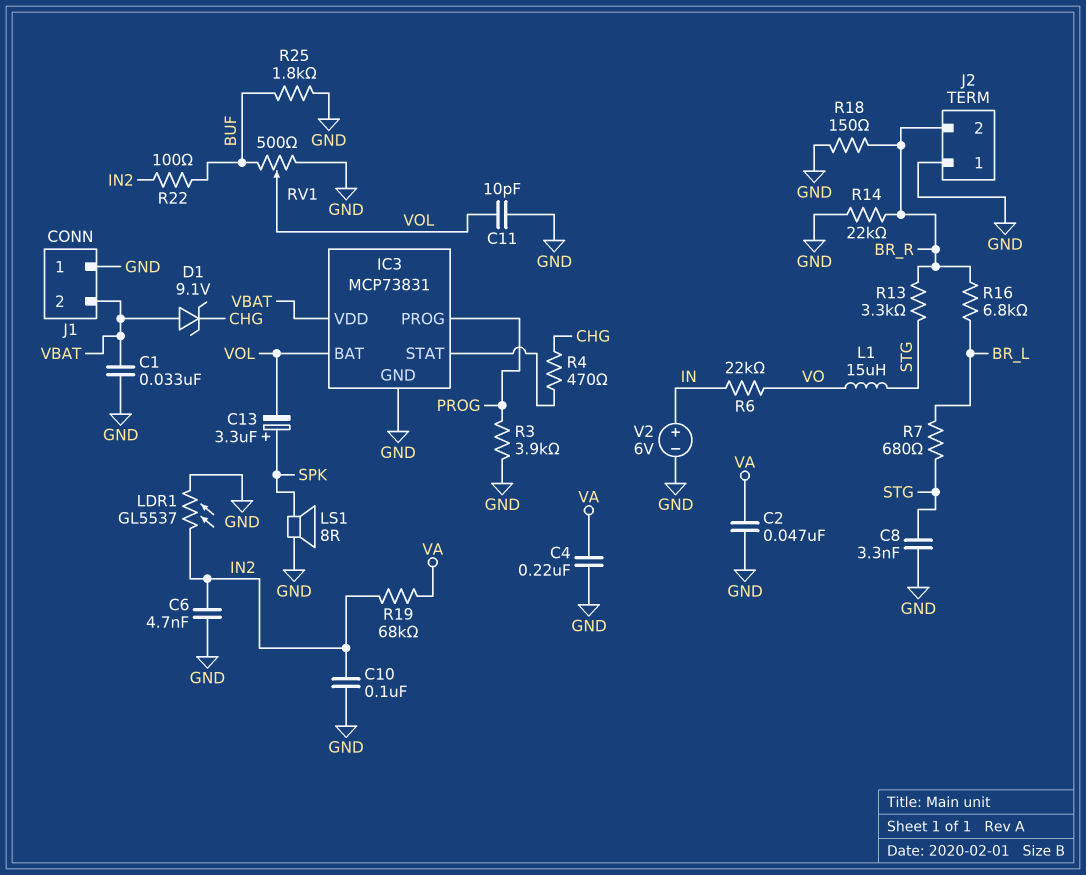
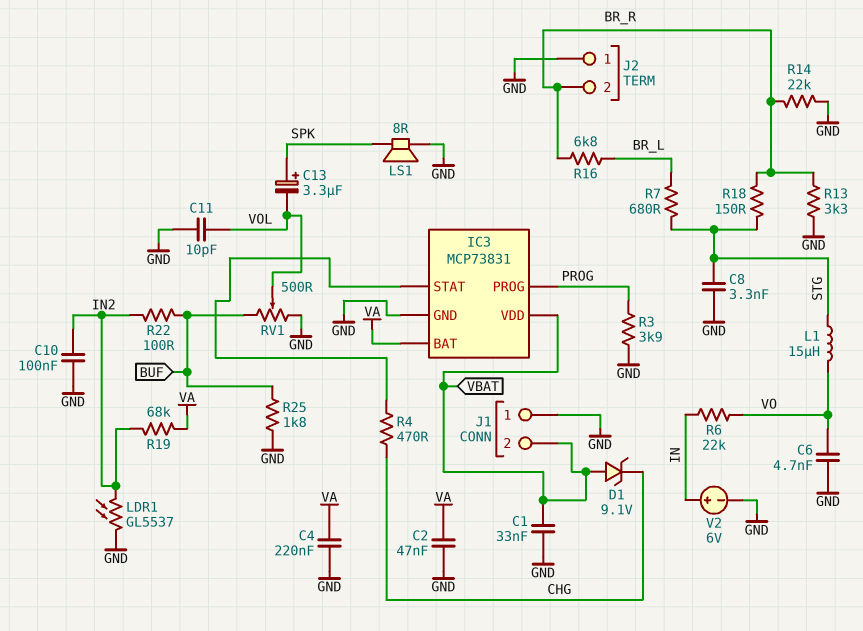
C6: 4.7nF (GND, IN2) -> 4.7nF (GND, VO)
IC3 pin BAT: VOL -> VA
R13: 3.3k (BR_R, STG) -> 3.3k (BR_R, GND)
R18: 150 (BR_R, GND) -> 150 (BR_R, STG)

